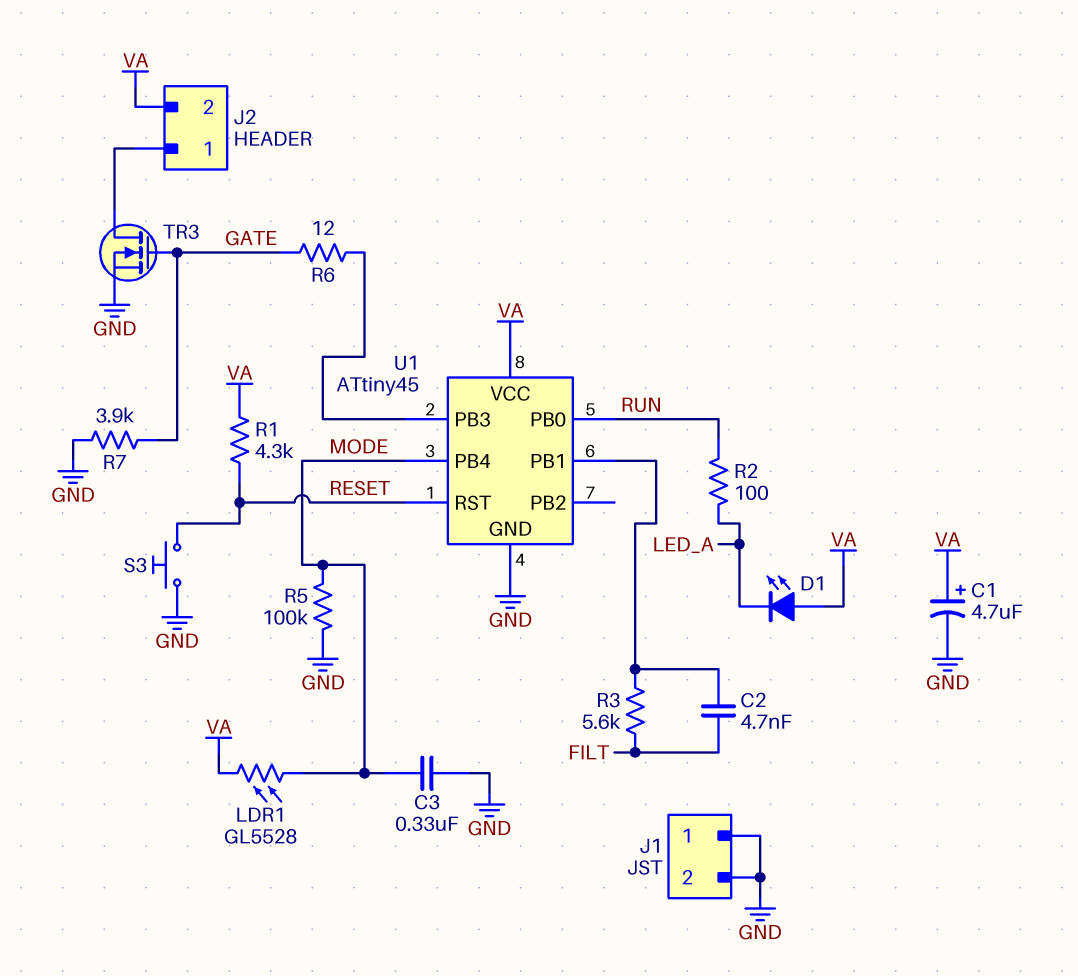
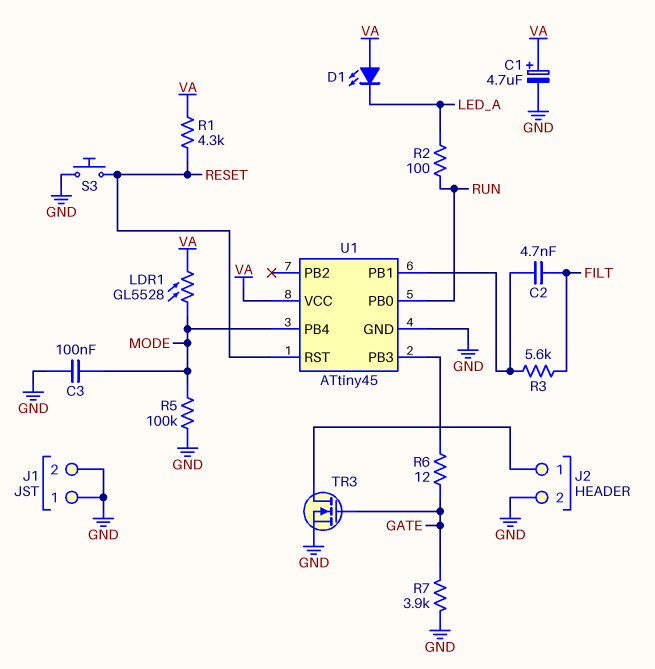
C3: 330nF (GND, MODE) -> 100nF (GND, MODE)
J2 pin 2: VA -> GND

